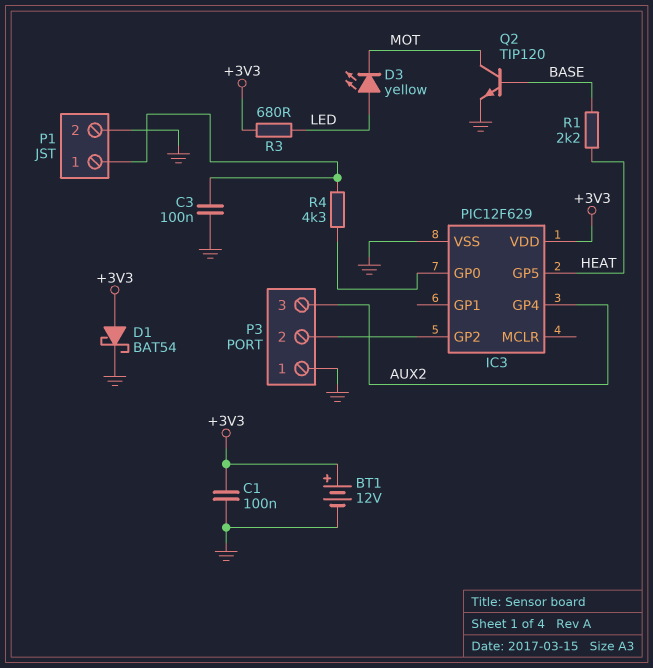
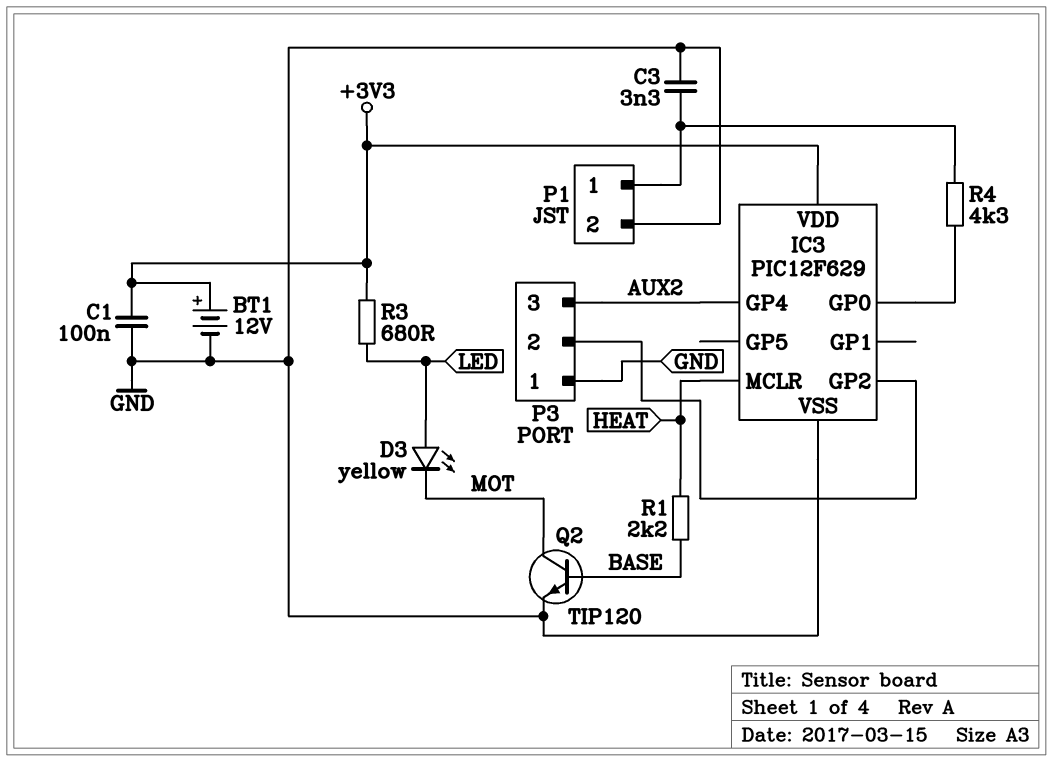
C3: 100nF (GND, P1/1) -> 3.3nF (GND, P1/1)
D1: schottky BAT54 (A +3V3, K GND) -> none
IC3 pin GP5: HEAT -> none
IC3 pin MCLR: none -> HEAT

